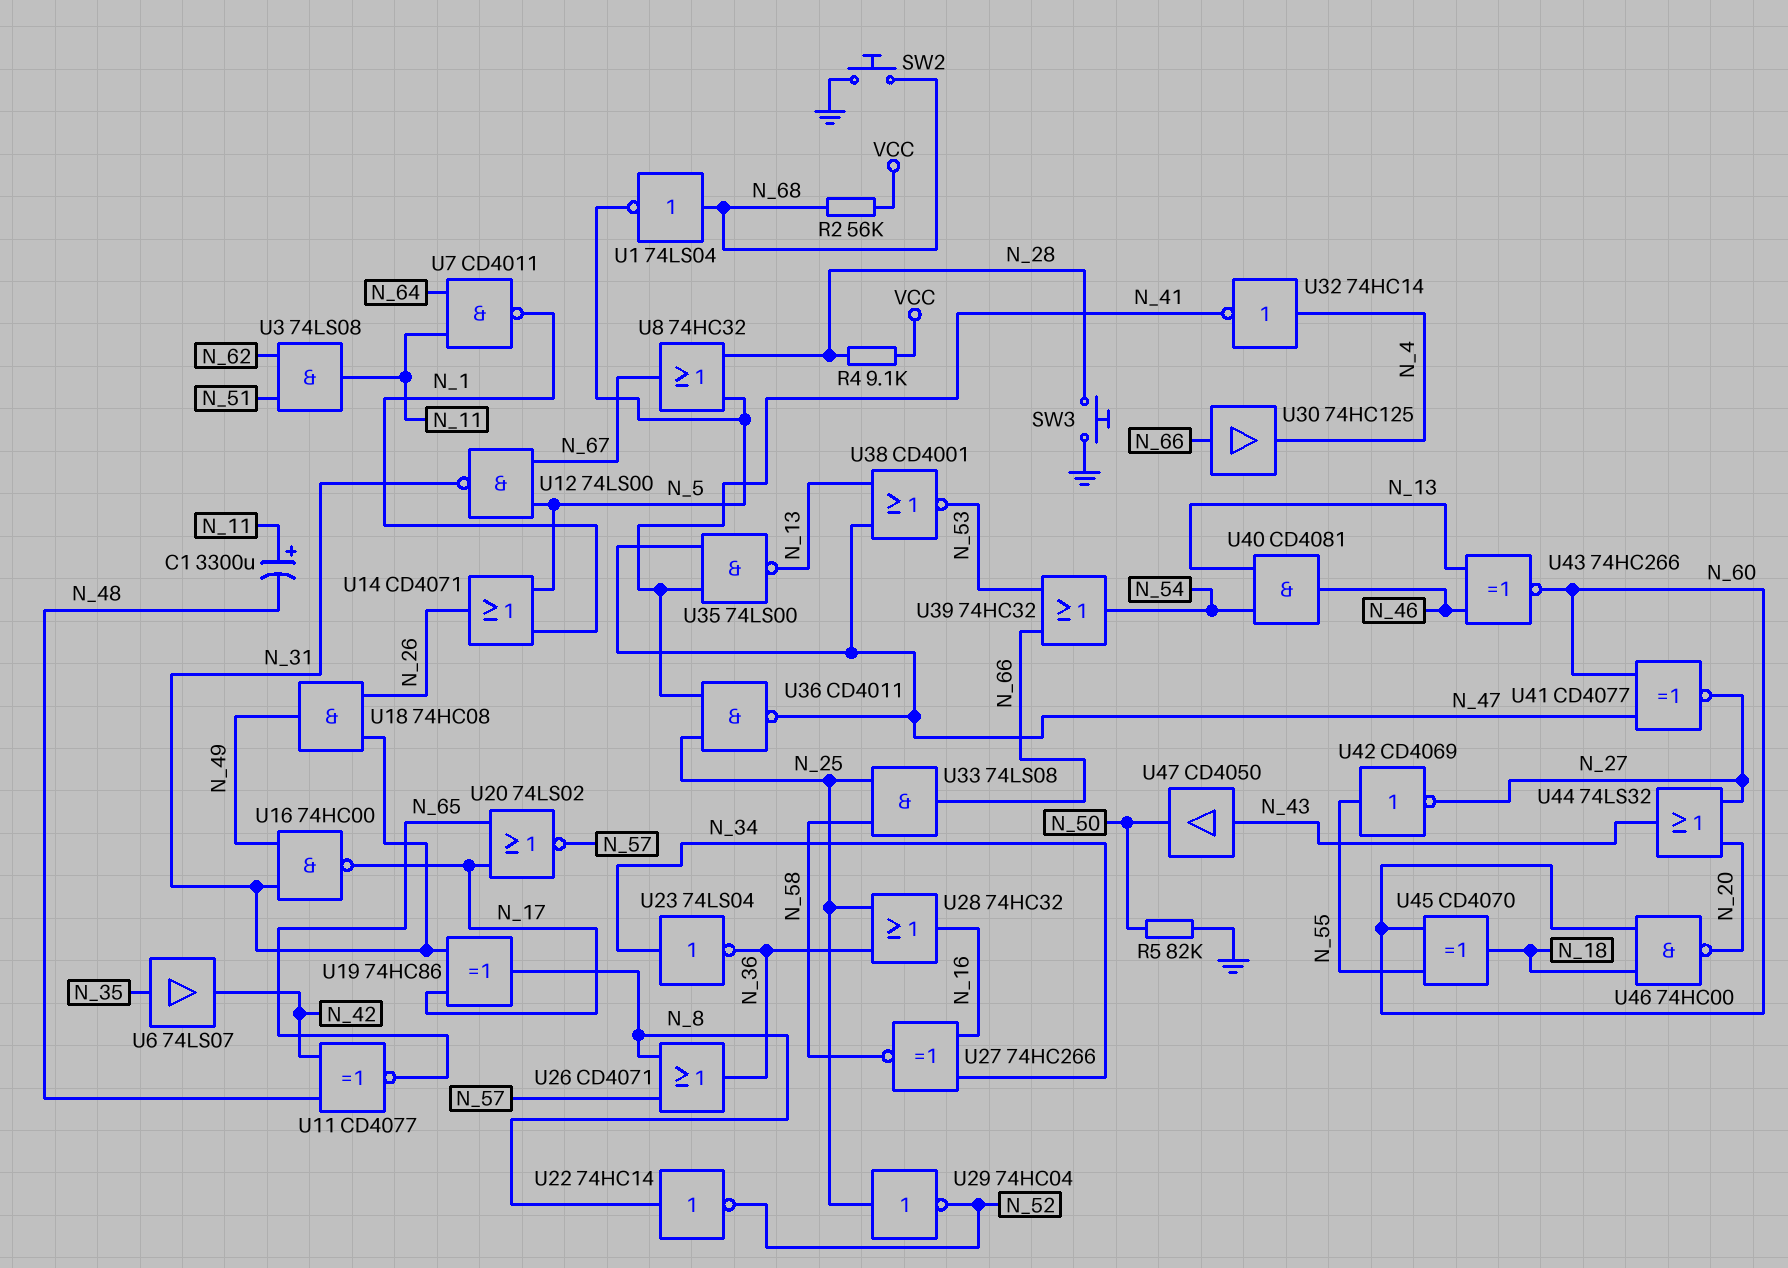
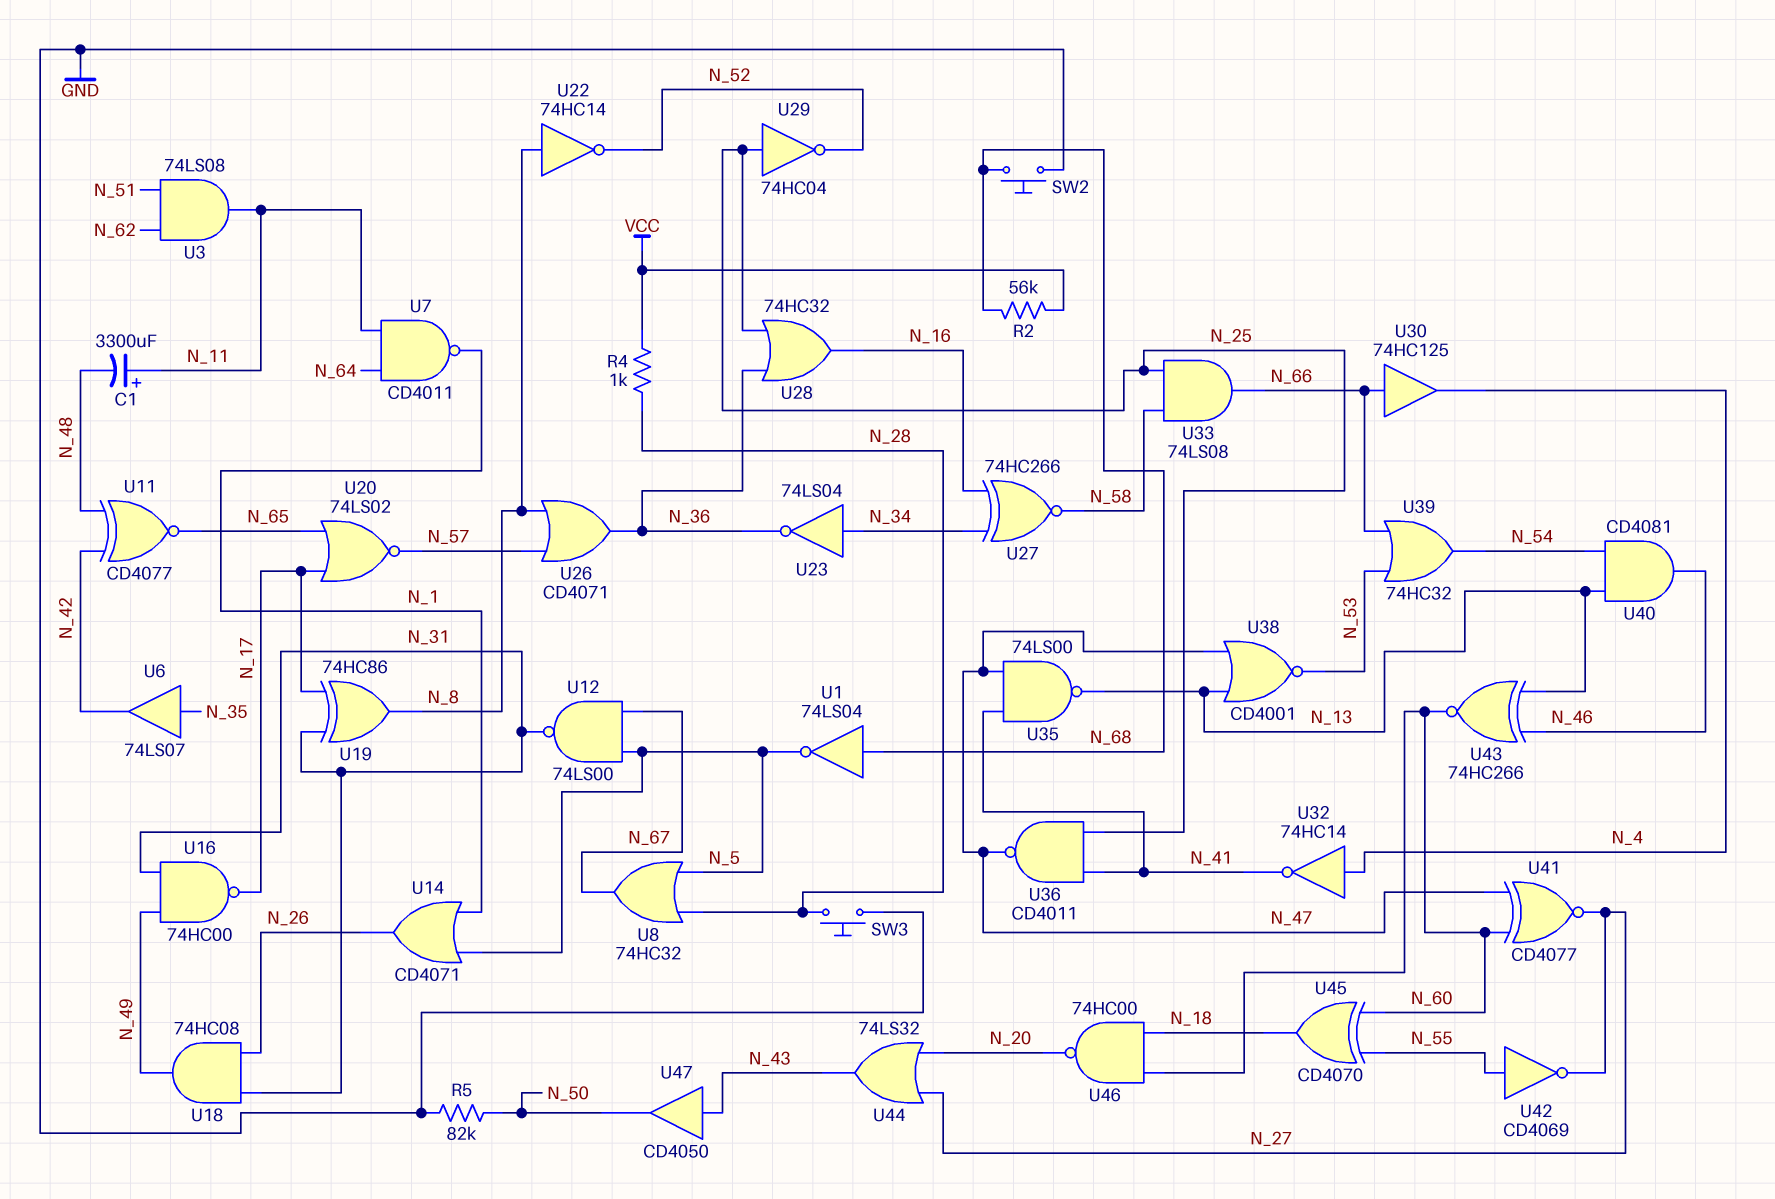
R4: 9.1k (N_28, VCC) -> 1k (N_28, VCC)

